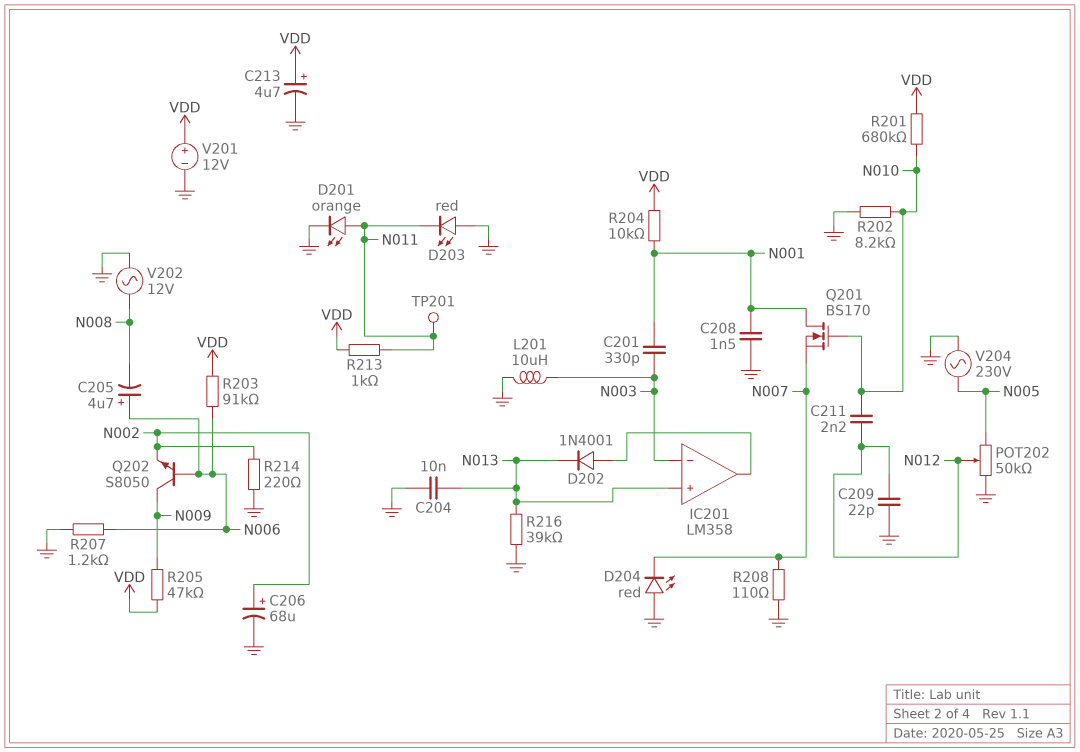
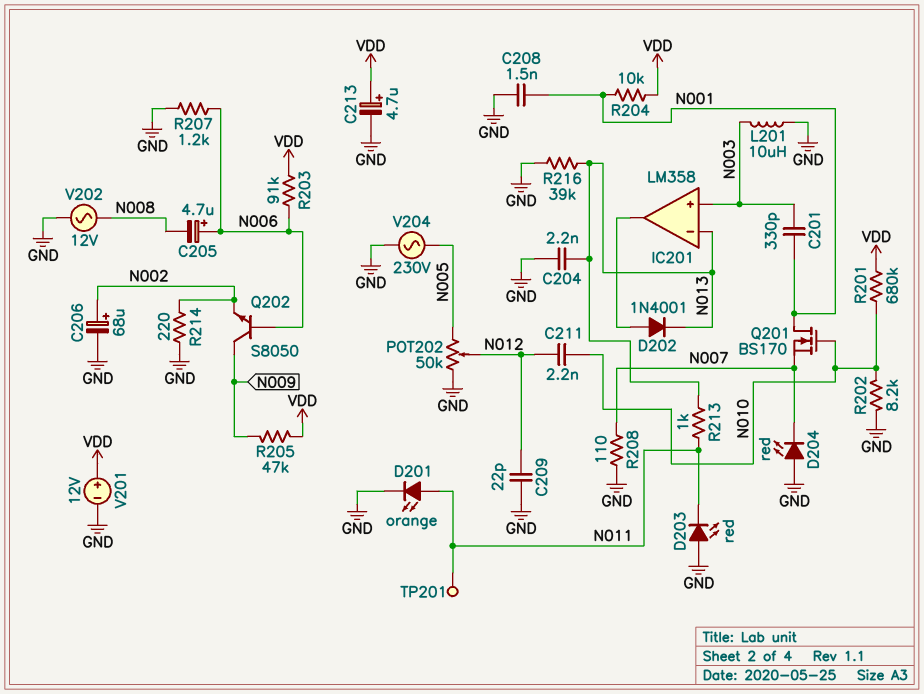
C204: 10nF (GND, N013) -> 2.2nF (GND, N013)
IC201 pin in+: N013 -> N003
IC201 pin in-: N003 -> N013
R213: 1k (N011, VDD) -> 1k (N011, N013)

